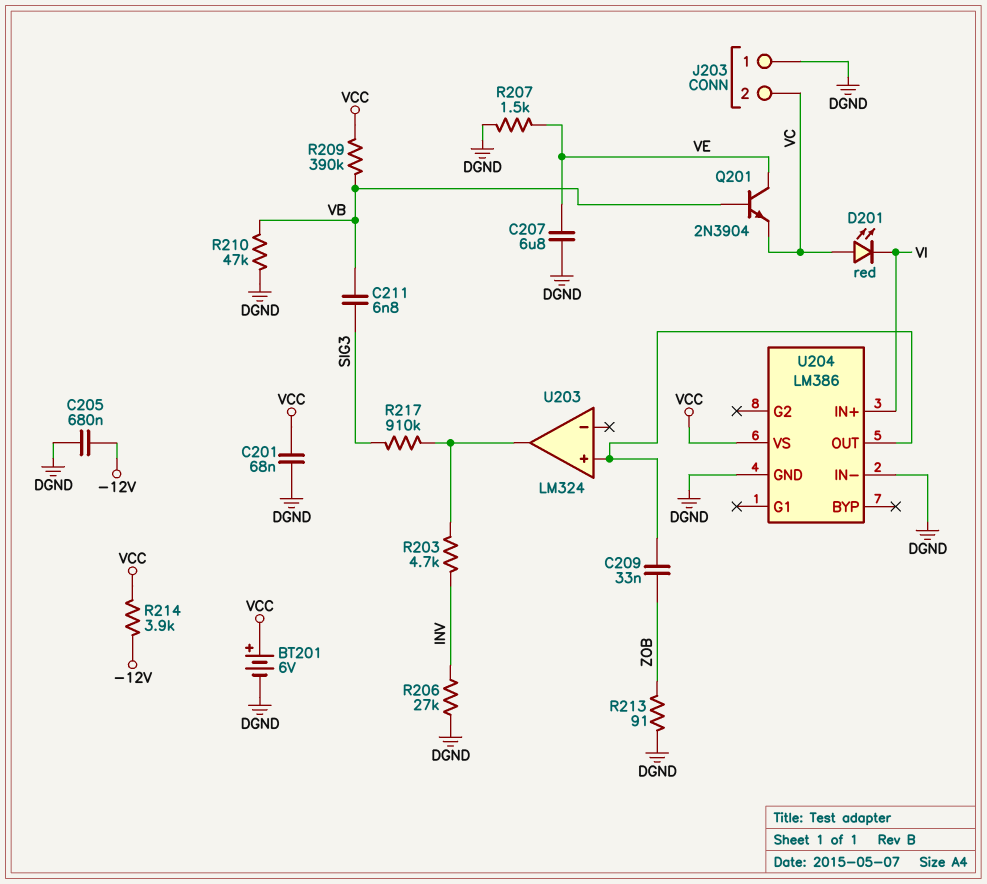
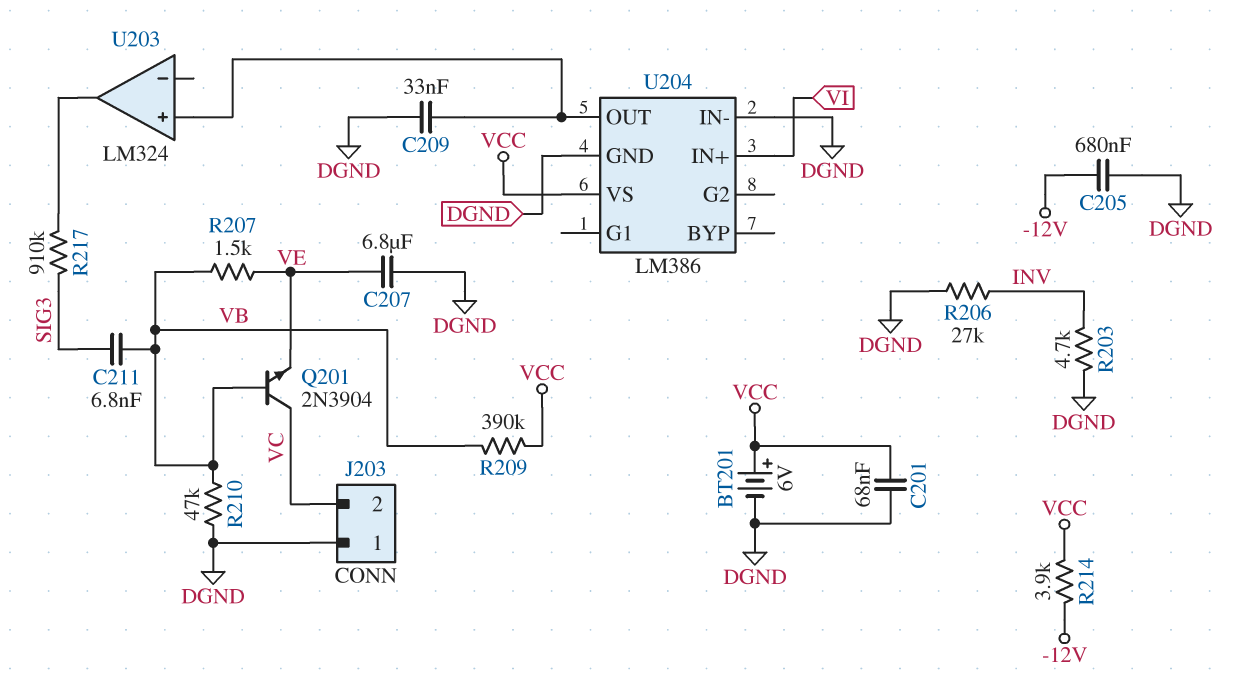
C209: 33nF (U203/in+, ZOB) -> 33nF (DGND, U203/in+)
D201: LED red (A VC, K VI) -> none
Q201: NPN 2N3904 (B VB, C VE, E VC) -> NPN 2N3904 (B VB, C VC, E VE)
R203: 4.7k (INV, U203/out) -> 4.7k (DGND, INV)
R207: 1.5k (DGND, VE) -> 1.5k (VB, VE)
R213: 91 (DGND, ZOB) -> none

